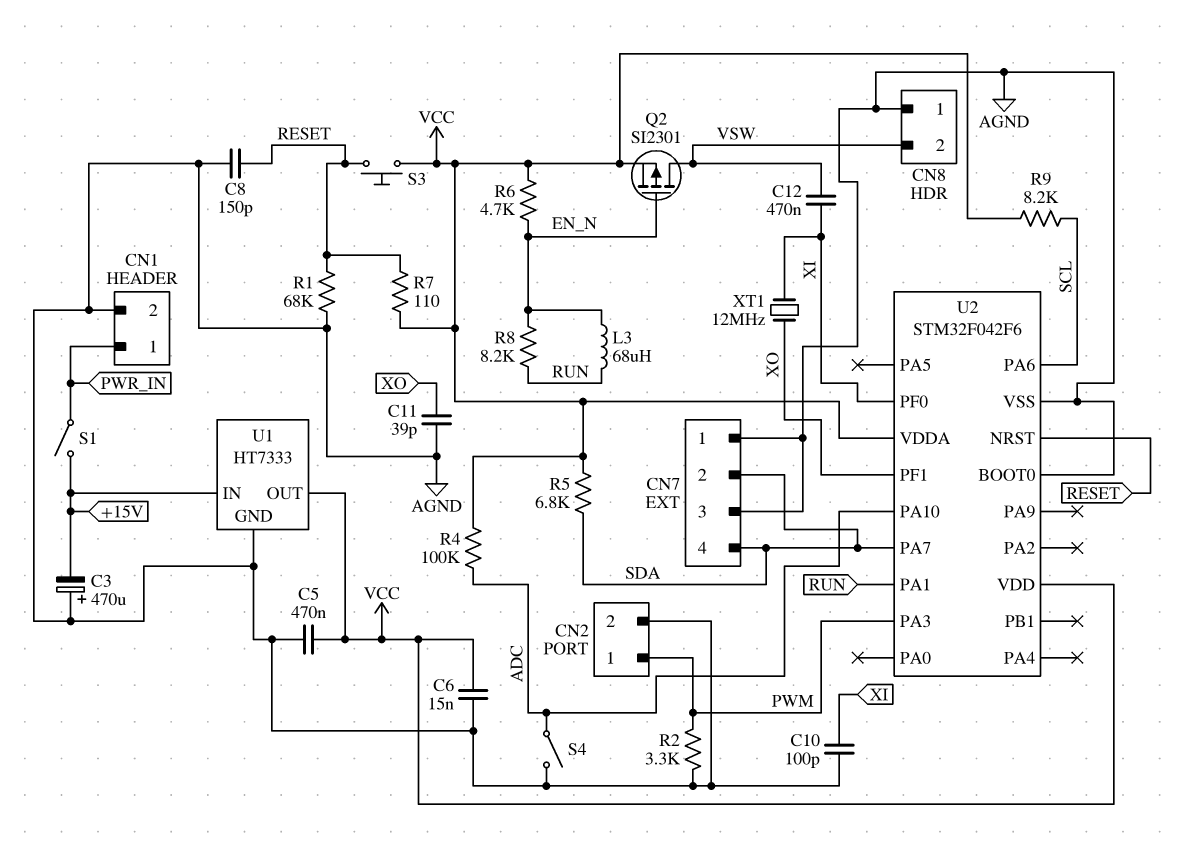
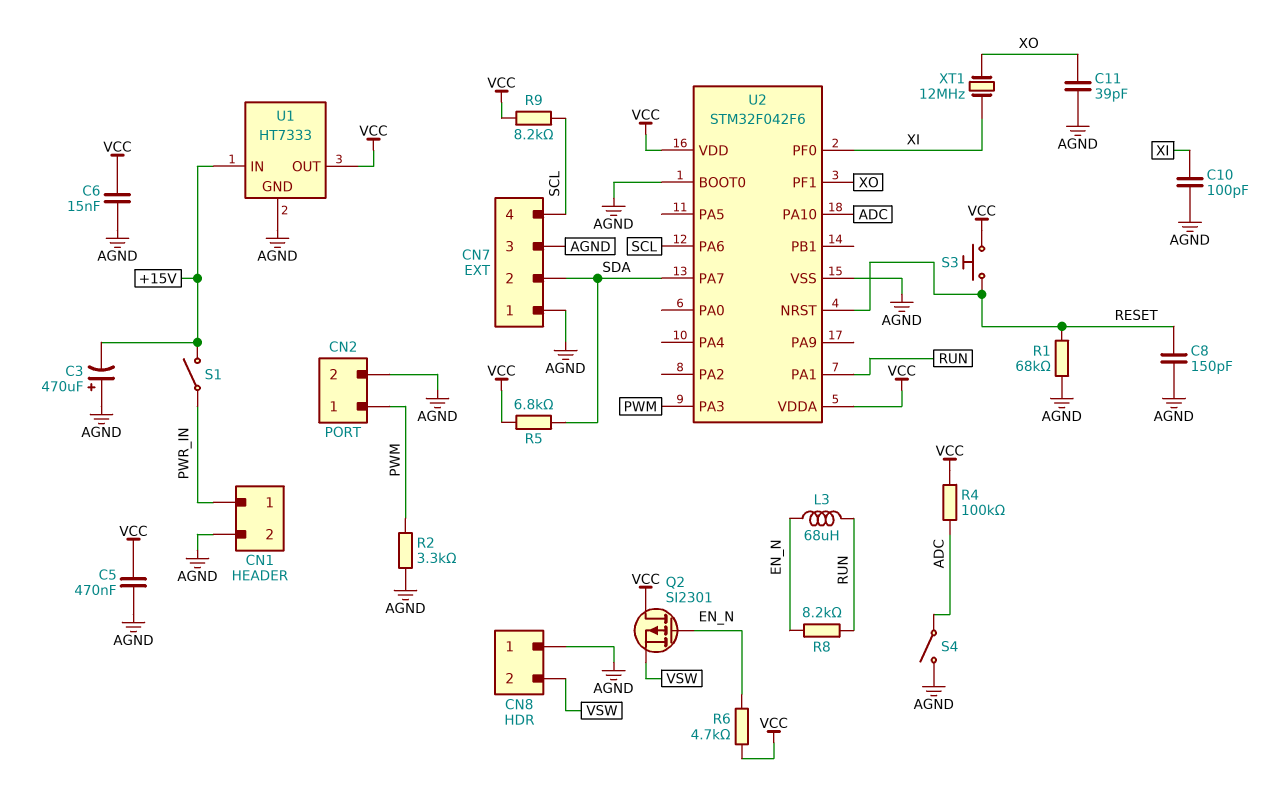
C12: 470nF (VSW, XI) -> none
CN7 pin 4: SDA -> SCL
Q2: PMOS SI2301 (G EN_N, D VSW, S VCC) -> PMOS SI2301 (G EN_N, D VCC, S VSW)
R7: 110 (RESET, VCC) -> none

